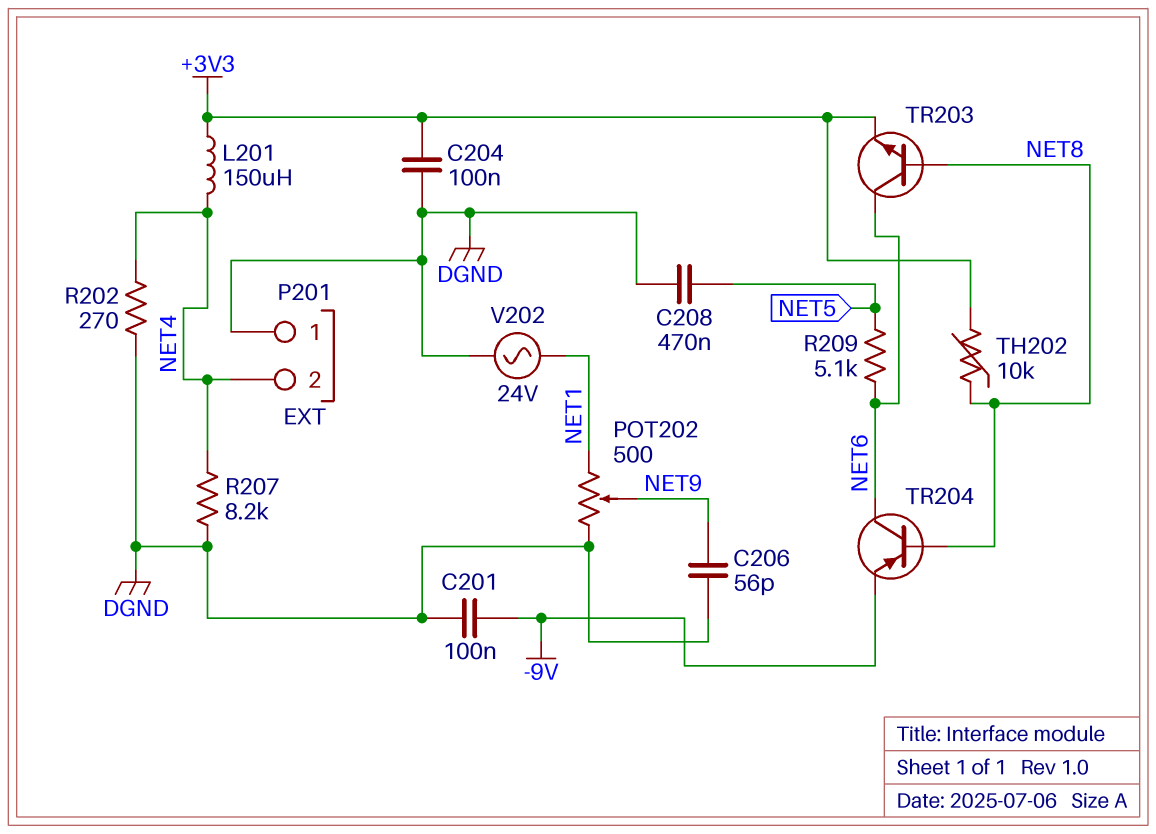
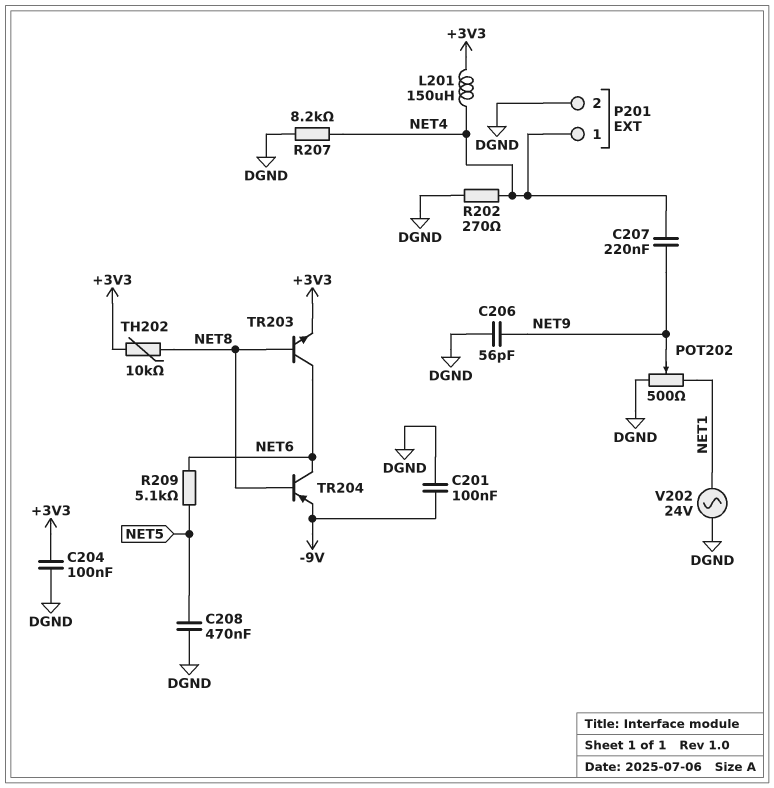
C207: none -> 220nF (NET4, NET9)
P201 pin 1: DGND -> NET4
P201 pin 2: NET4 -> DGND

